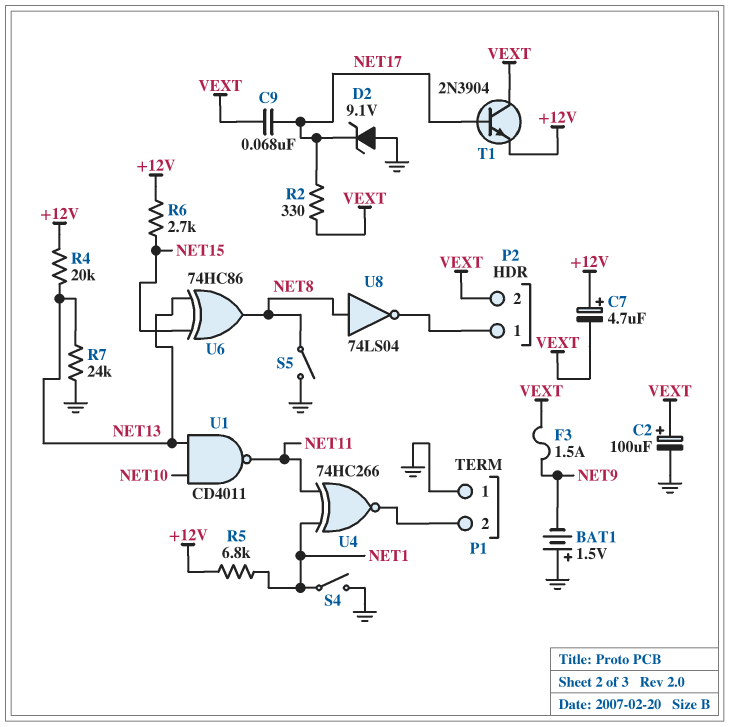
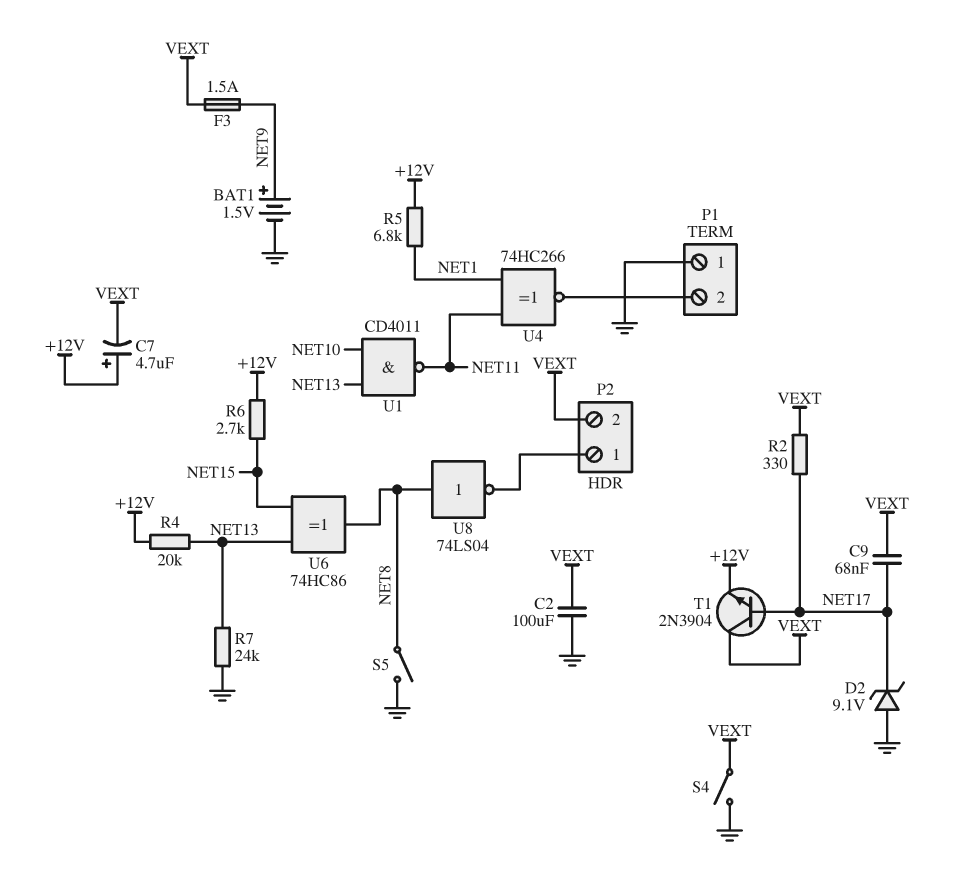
BAT1: 1.5V (plus GND, minus NET9) -> 1.5V (plus NET9, minus GND)
C2: 100uF (plus VEXT, minus GND) -> 100uF (GND, VEXT)
S4: switch (GND, NET1) -> switch (GND, VEXT)

